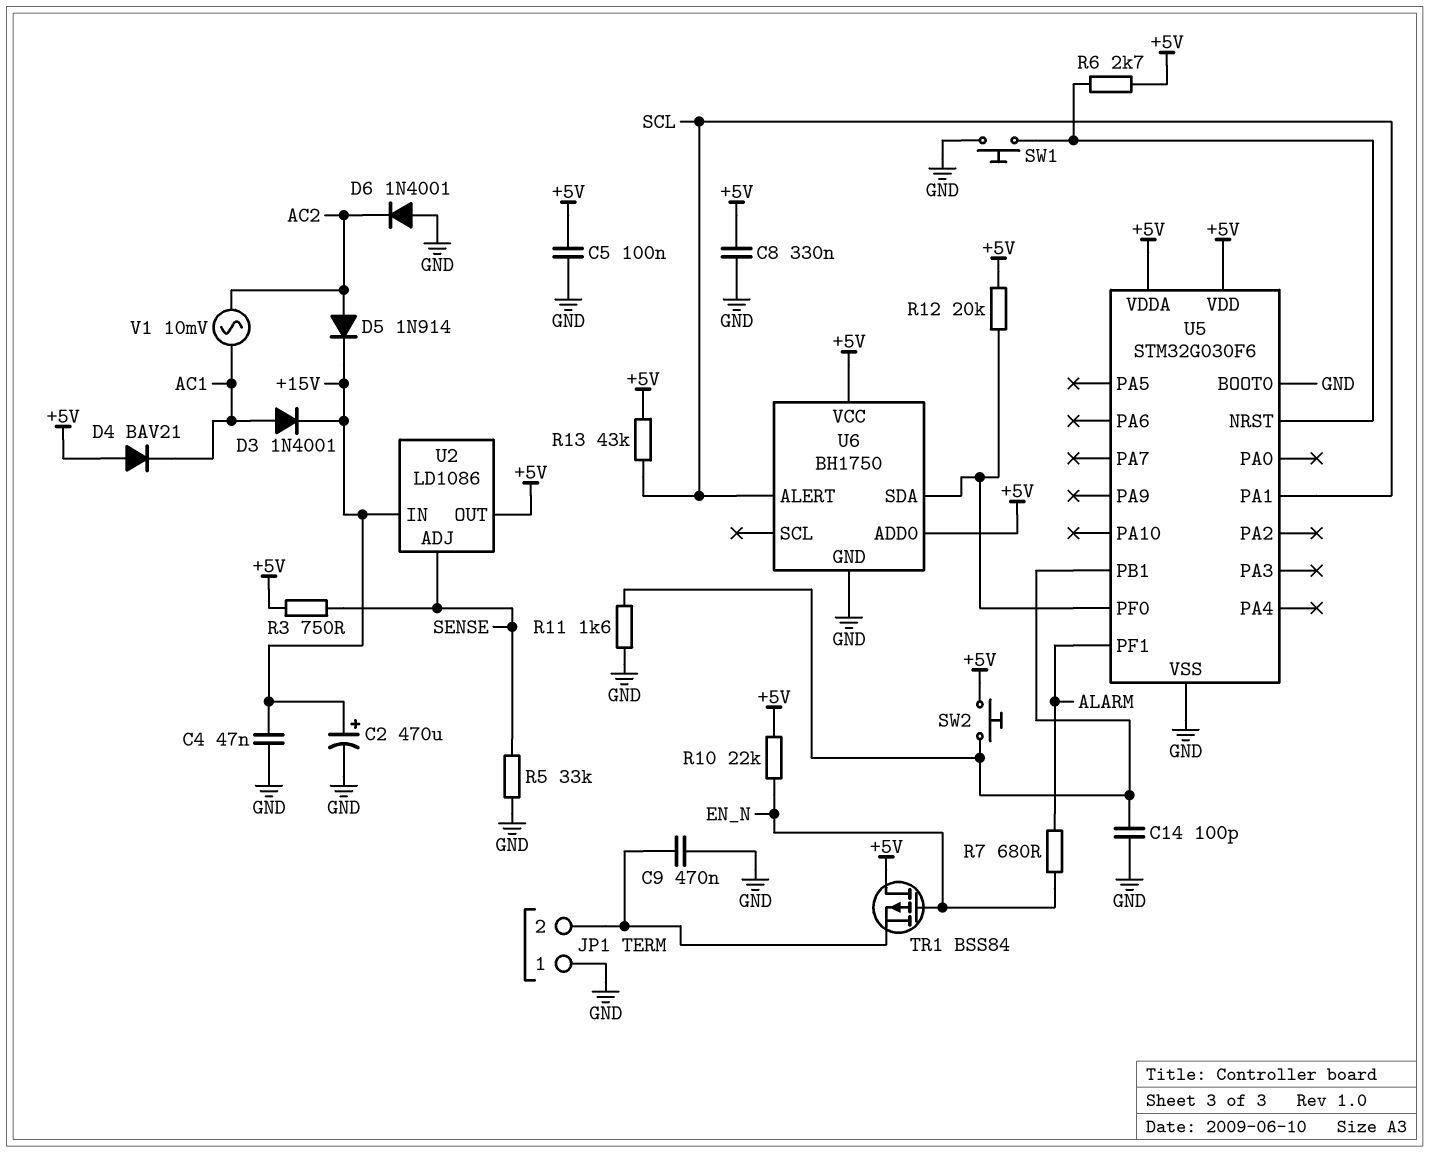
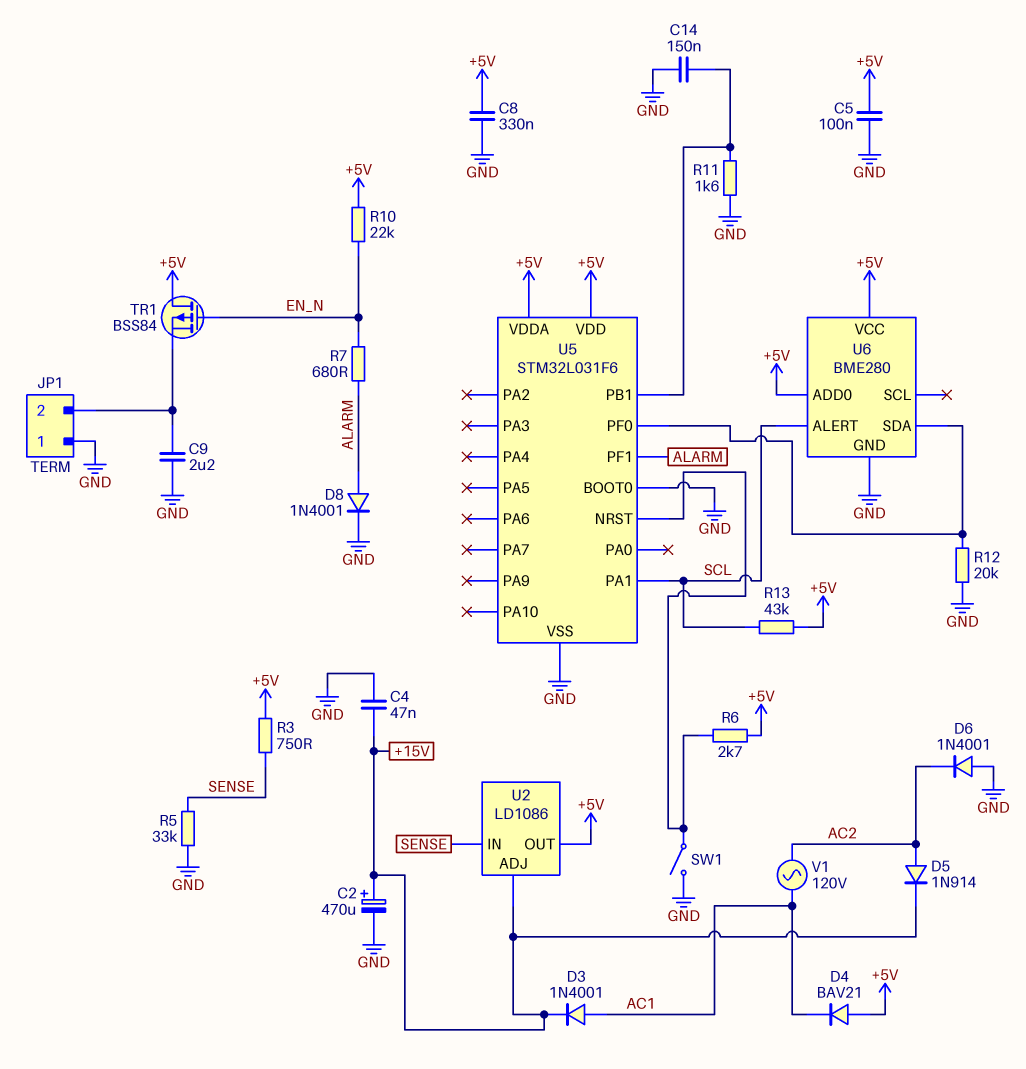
C9: 470nF (GND, JP1/2) -> 2.2uF (GND, JP1/2)
C14: 100pF (GND, U5/PB1) -> 150nF (GND, U5/PB1)
D8: none -> diode 1N4001 (A ALARM, K GND)
R12: 20k (+5V, U5/PF0) -> 20k (GND, U5/PF0)
SW1: button (GND, U5/NRST) -> switch (GND, U5/NRST)
SW2: button (+5V, U5/PB1) -> none
U2 pin ADJ: SENSE -> +15V
U2 pin IN: +15V -> SENSE
U5: STM32G030F6 -> STM32L031F6
U6: BH1750 -> BME280
V1: AC 10mV (AC1, AC2) -> AC 120V (AC1, AC2)

